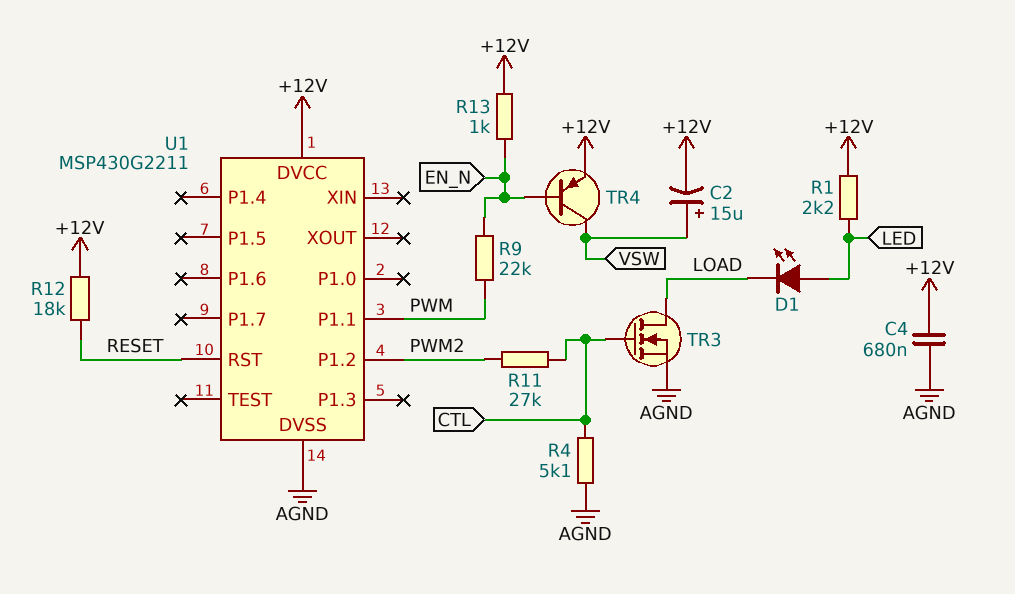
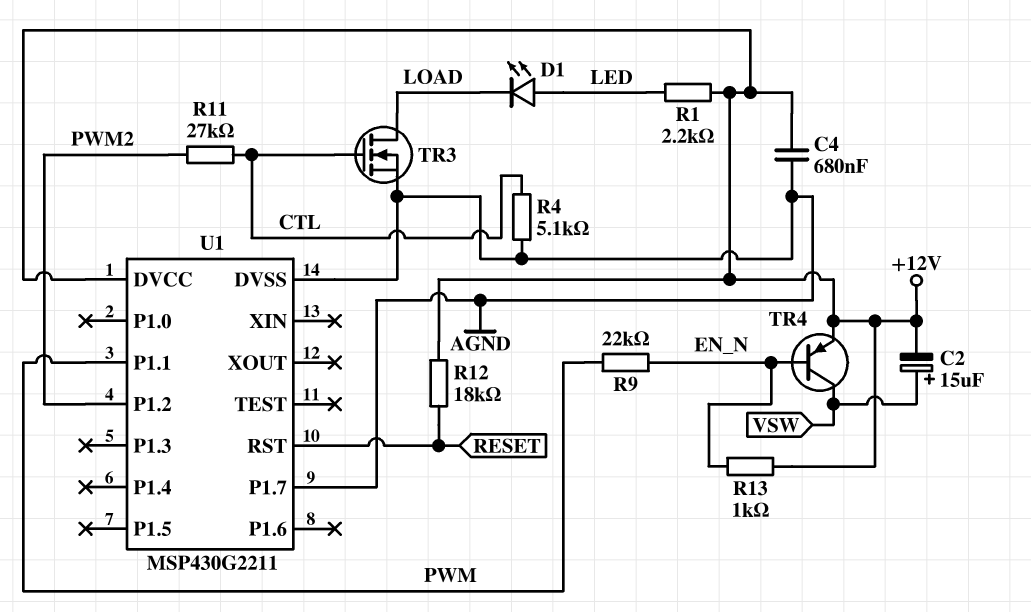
U1 pin P1.7: none -> AGND

